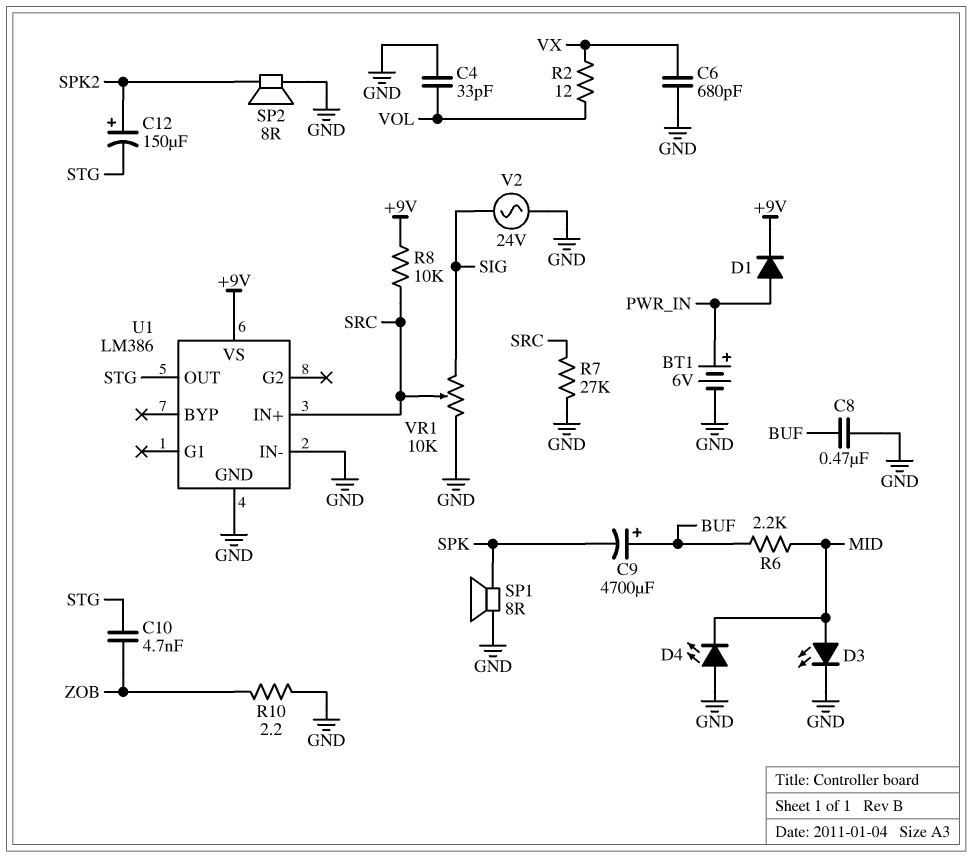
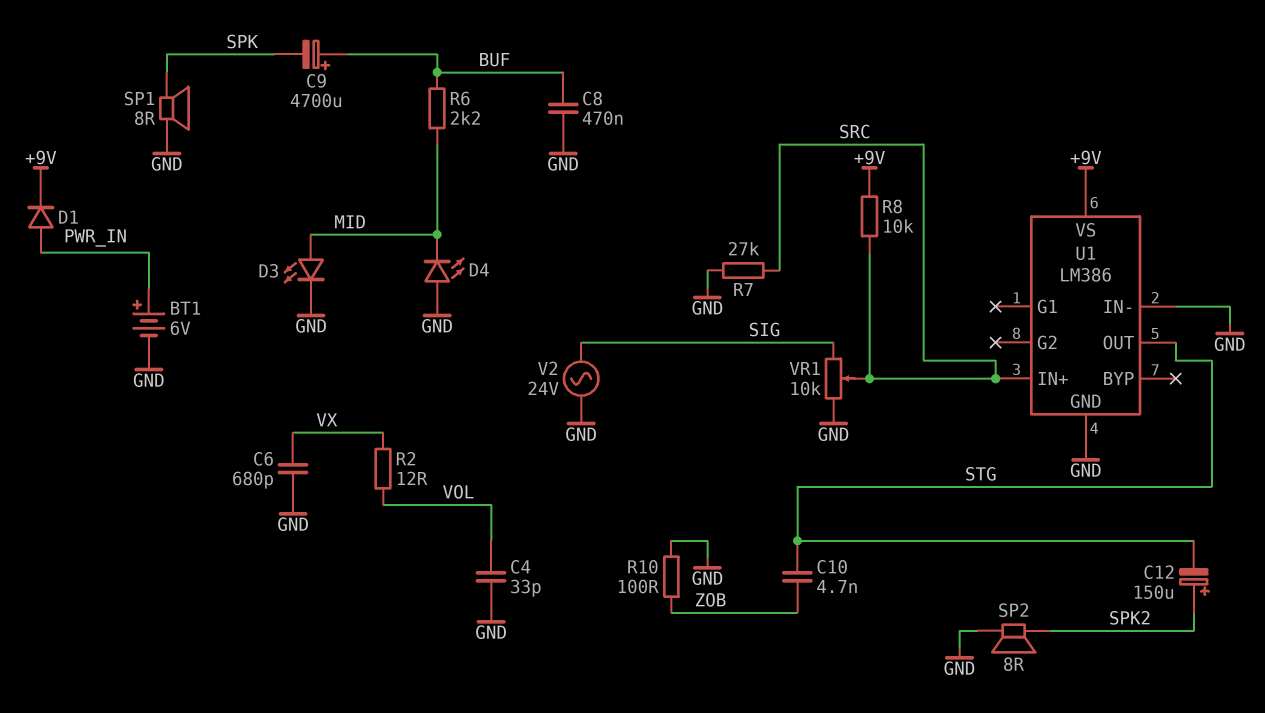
R10: 2.2 (GND, ZOB) -> 100 (GND, ZOB)

